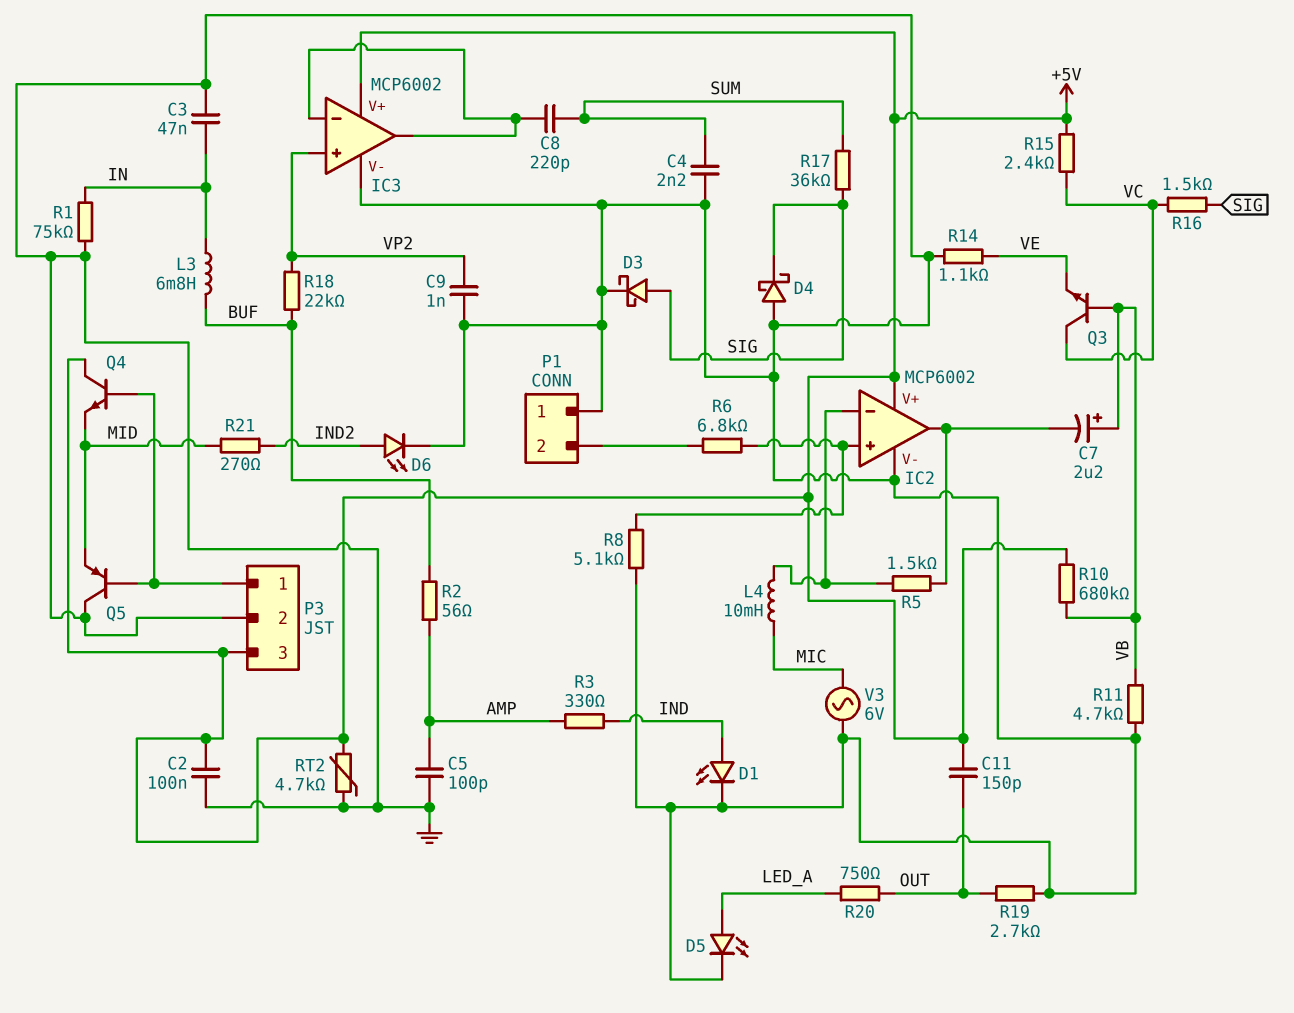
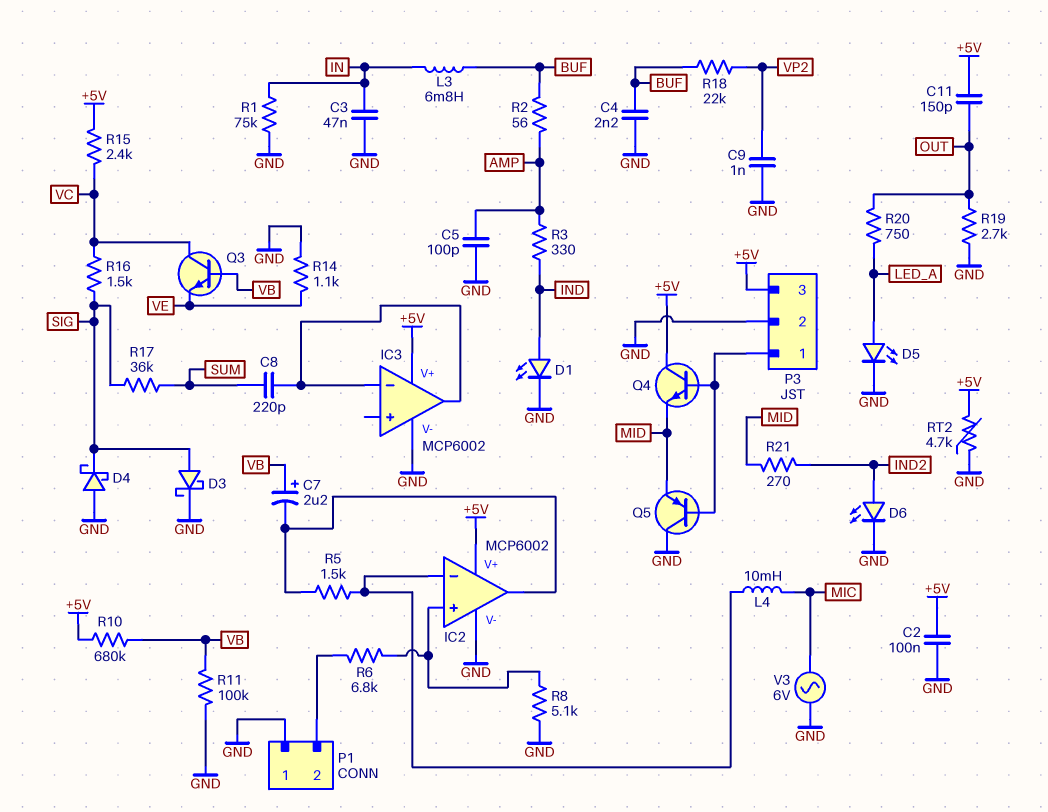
C4: 2.2nF (GND, SUM) -> 2.2nF (BUF, GND)
IC3 pin in+: VP2 -> none
R11: 4.7k (GND, VB) -> 100k (GND, VB)

